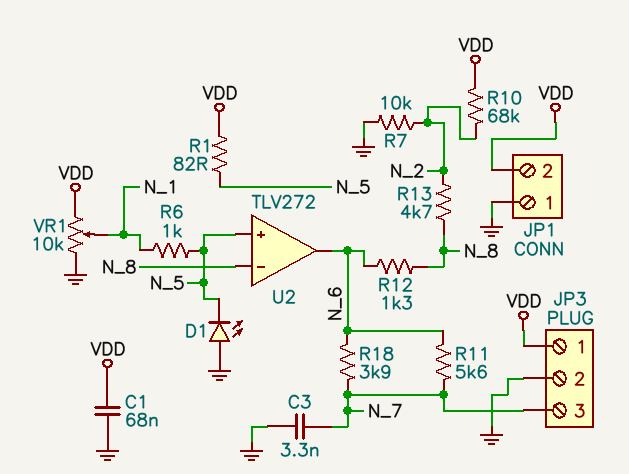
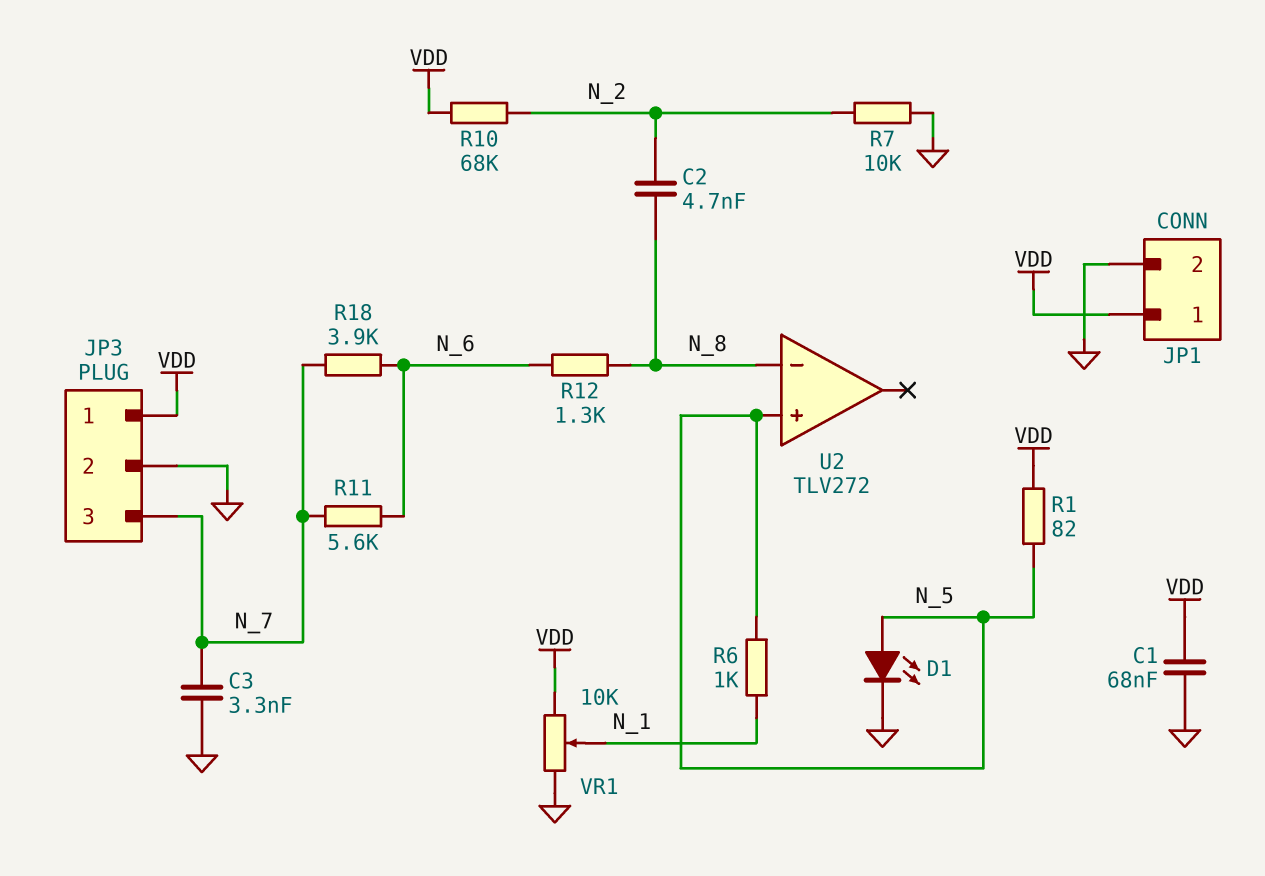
C2: none -> 4.7nF (N_2, N_8)
D1: LED (A GND, K N_5) -> LED (A N_5, K GND)
JP1 pin 1: GND -> VDD
JP1 pin 2: VDD -> GND
R13: 4.7k (N_2, N_8) -> none
U2 pin out: N_6 -> none

